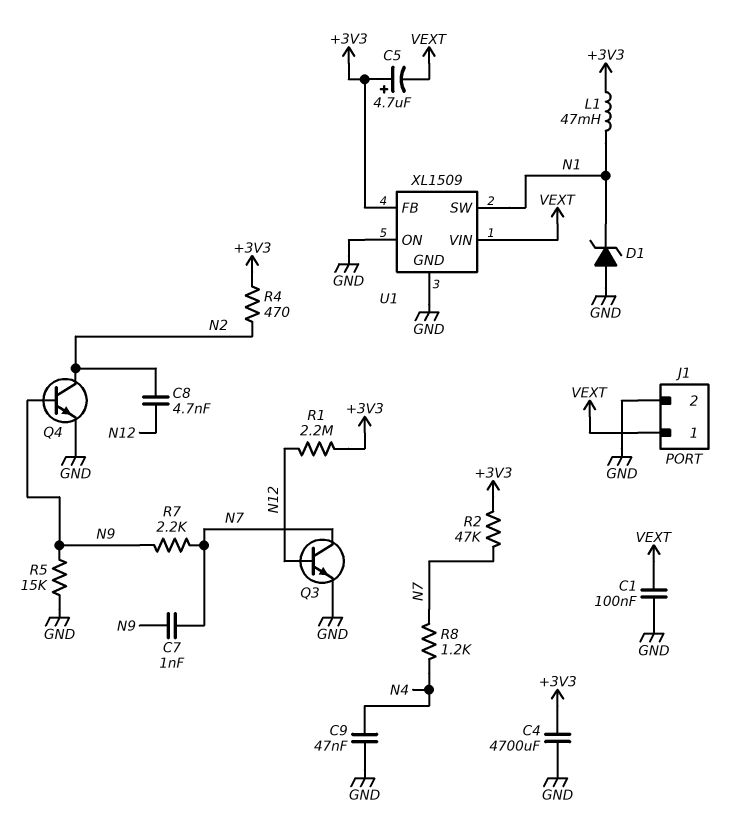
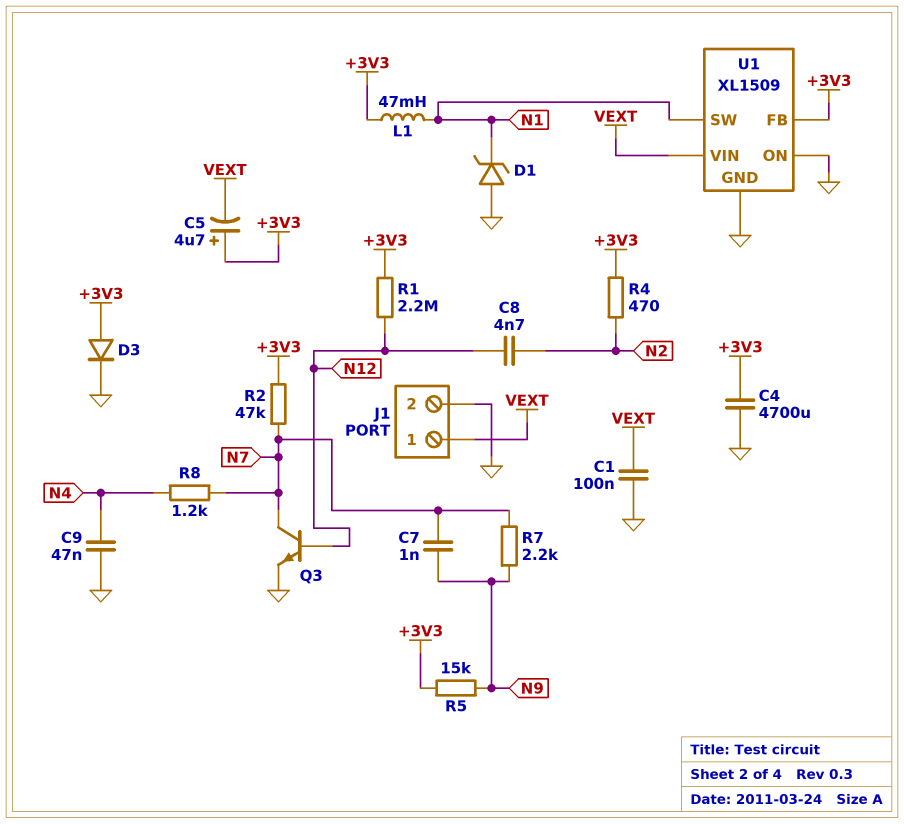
D3: none -> diode (A +3V3, K GND)
Q4: NPN (B N9, C N2, E GND) -> none
R5: 15k (GND, N9) -> 15k (+3V3, N9)

